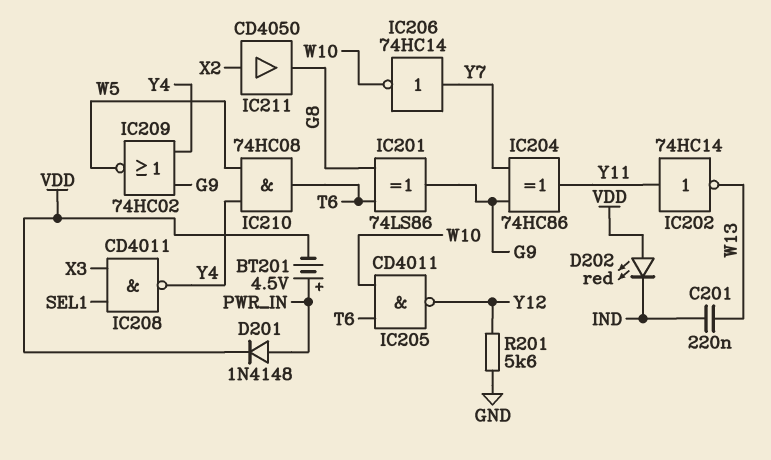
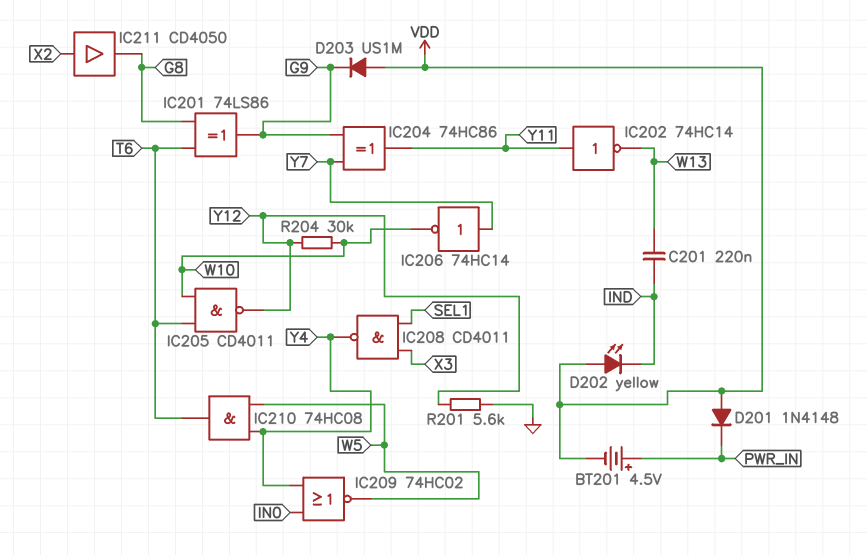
D201: diode 1N4148 (A PWR_IN, K VDD) -> diode 1N4148 (A VDD, K PWR_IN)
D202: LED red (A VDD, K IND) -> LED yellow (A VDD, K IND)
D203: none -> diode US1M (A VDD, K G9)
IC209: NOR 74HC02 (in G9, in Y4, out W5) -> NOR 74HC02 (in IN0, in Y4, out W5)
R204: none -> 30k (W10, Y12)

